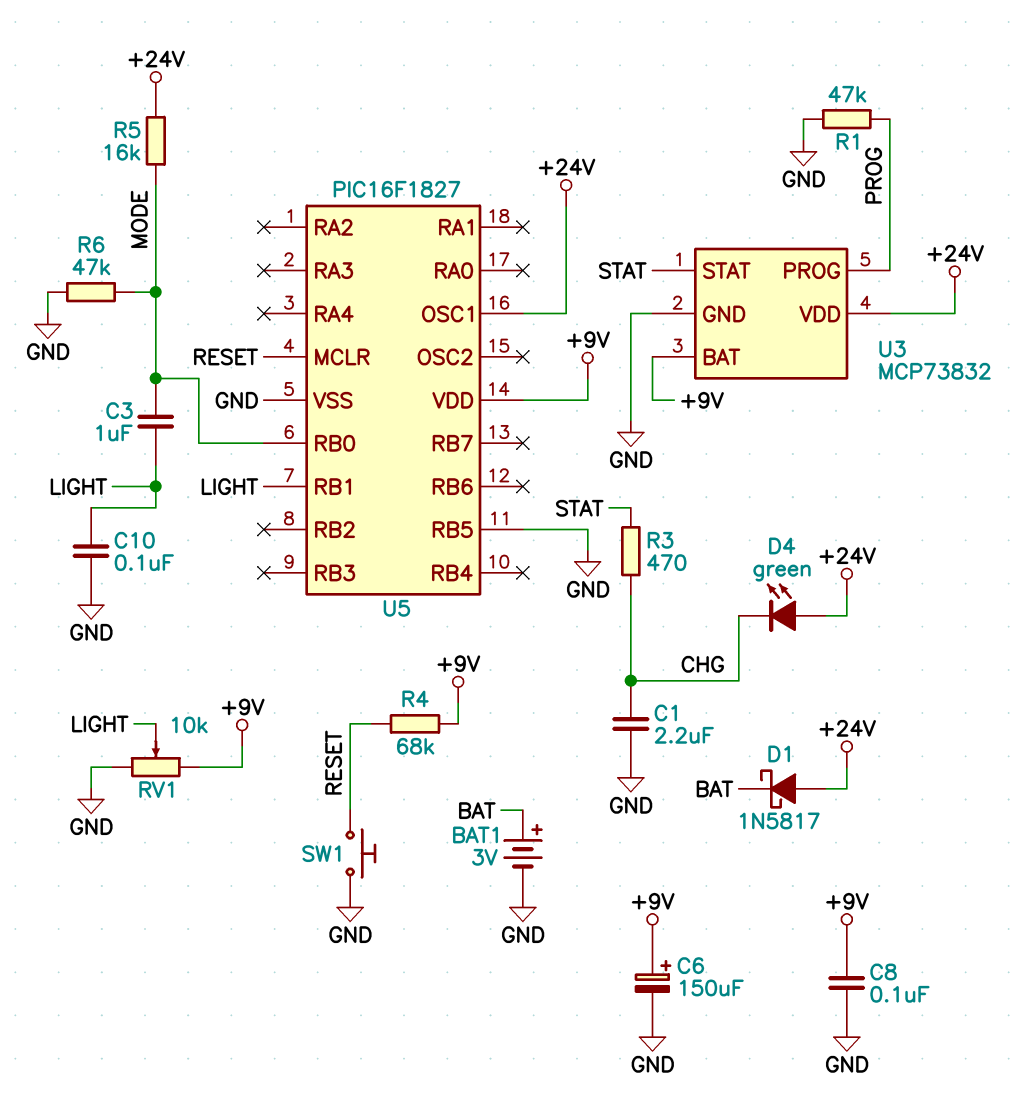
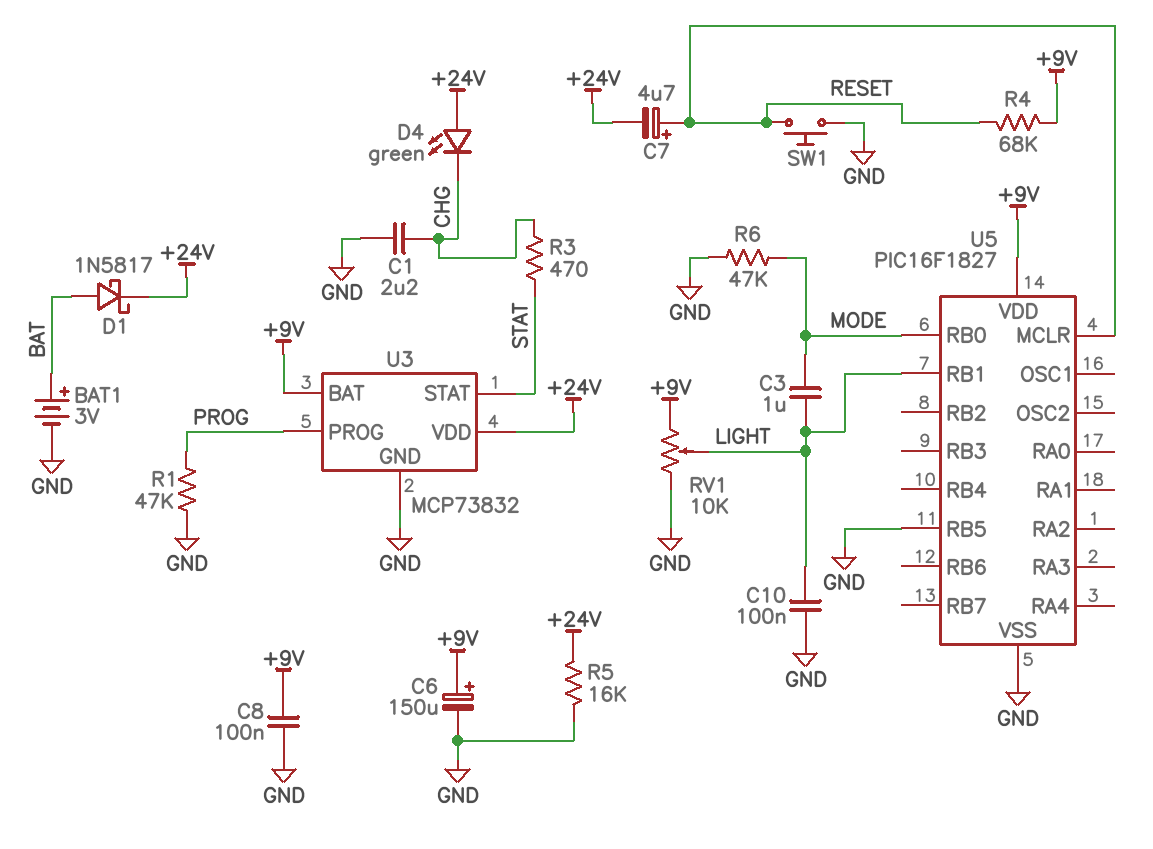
C7: none -> 4.7uF (plus RESET, minus +24V)
D1: schottky 1N5817 (A +24V, K BAT) -> schottky 1N5817 (A BAT, K +24V)
R5: 16k (+24V, MODE) -> 16k (+24V, GND)
U5 pin OSC1: +24V -> none

